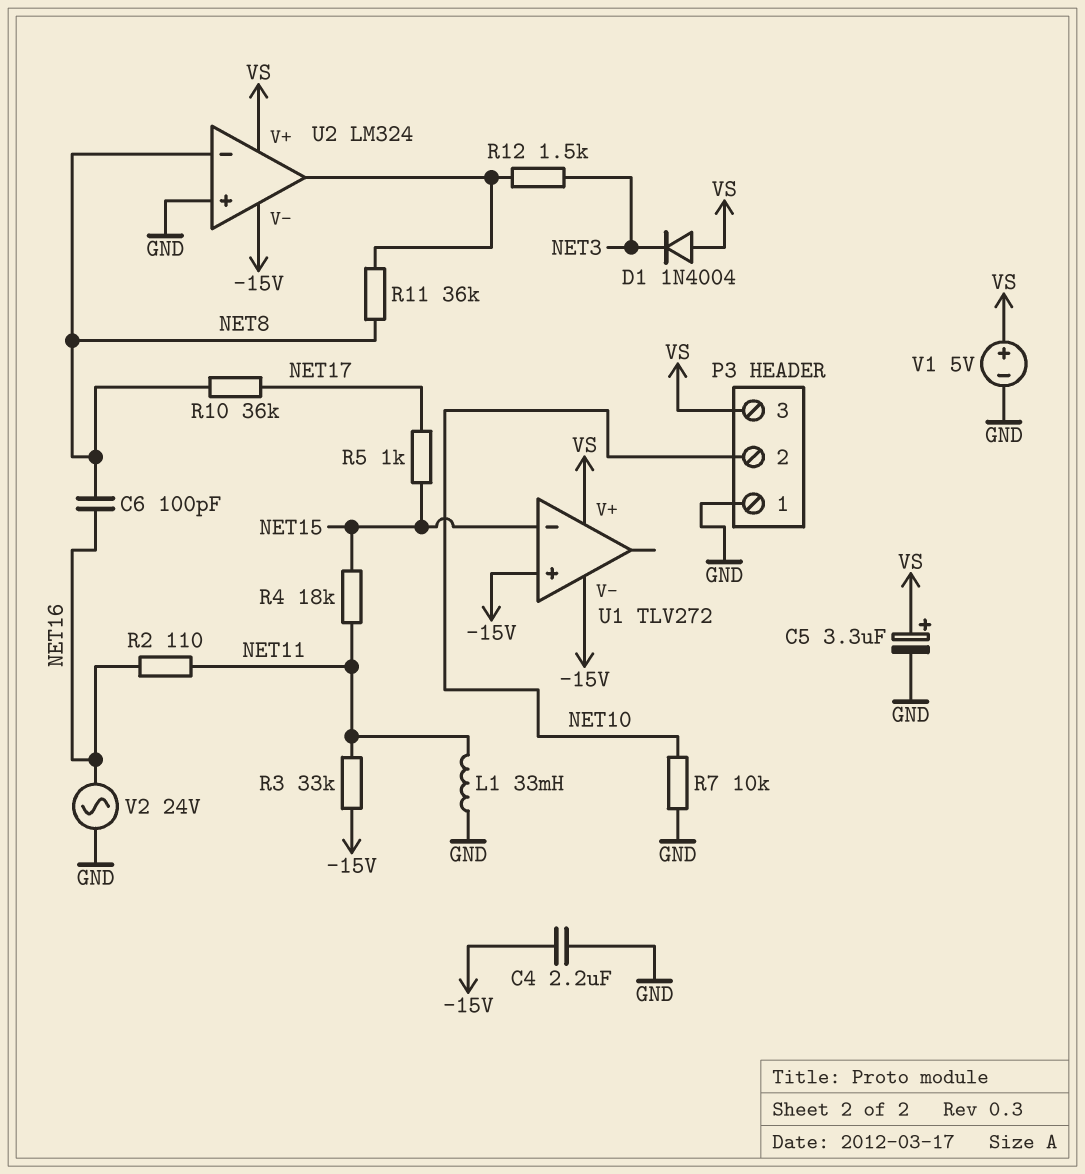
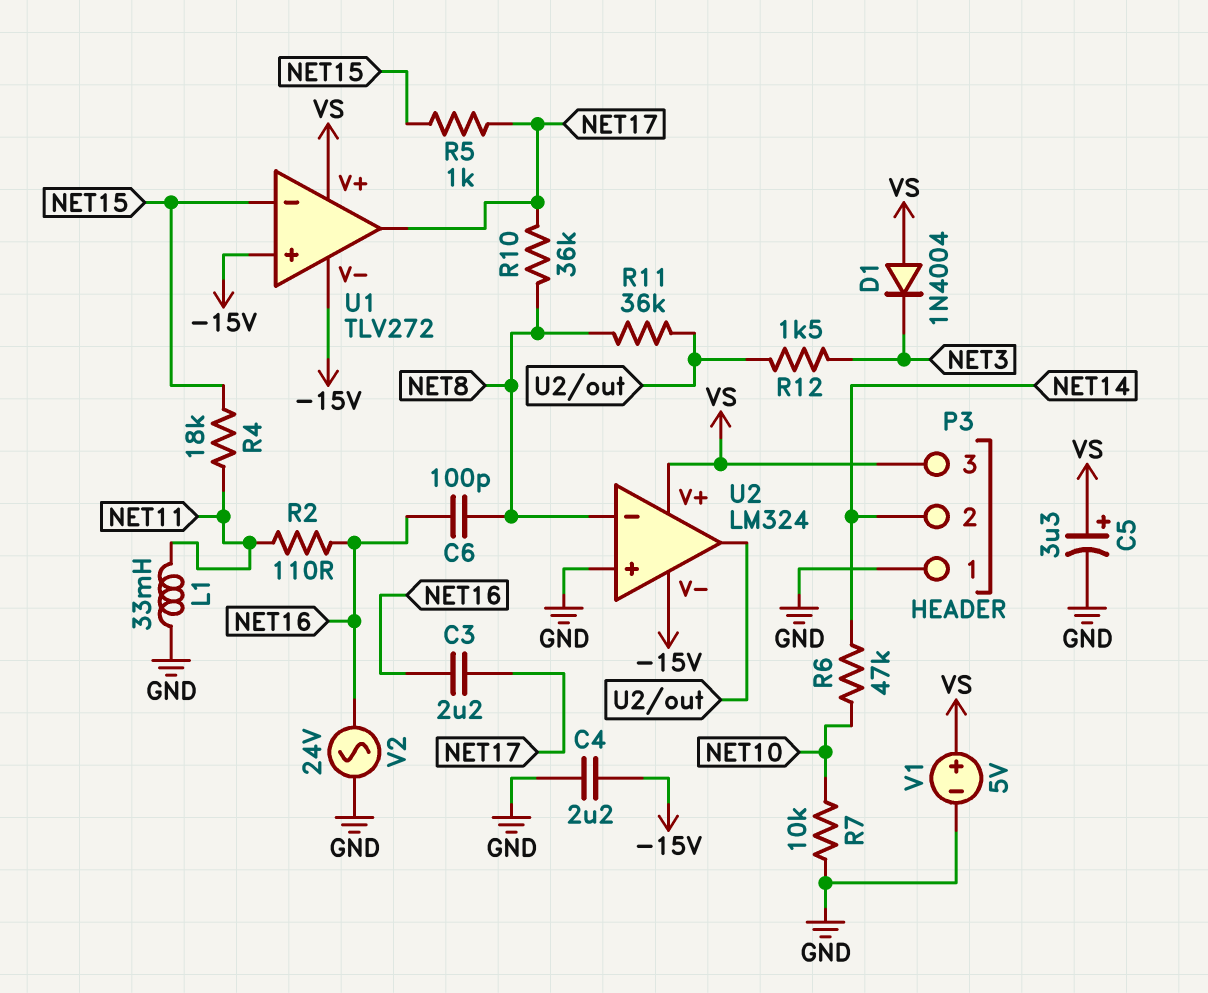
C3: none -> 2.2uF (NET16, NET17)
P3 pin 2: NET10 -> NET14
R3: 33k (-15V, NET11) -> none
R6: none -> 47k (NET10, NET14)
U1 pin out: none -> NET17

